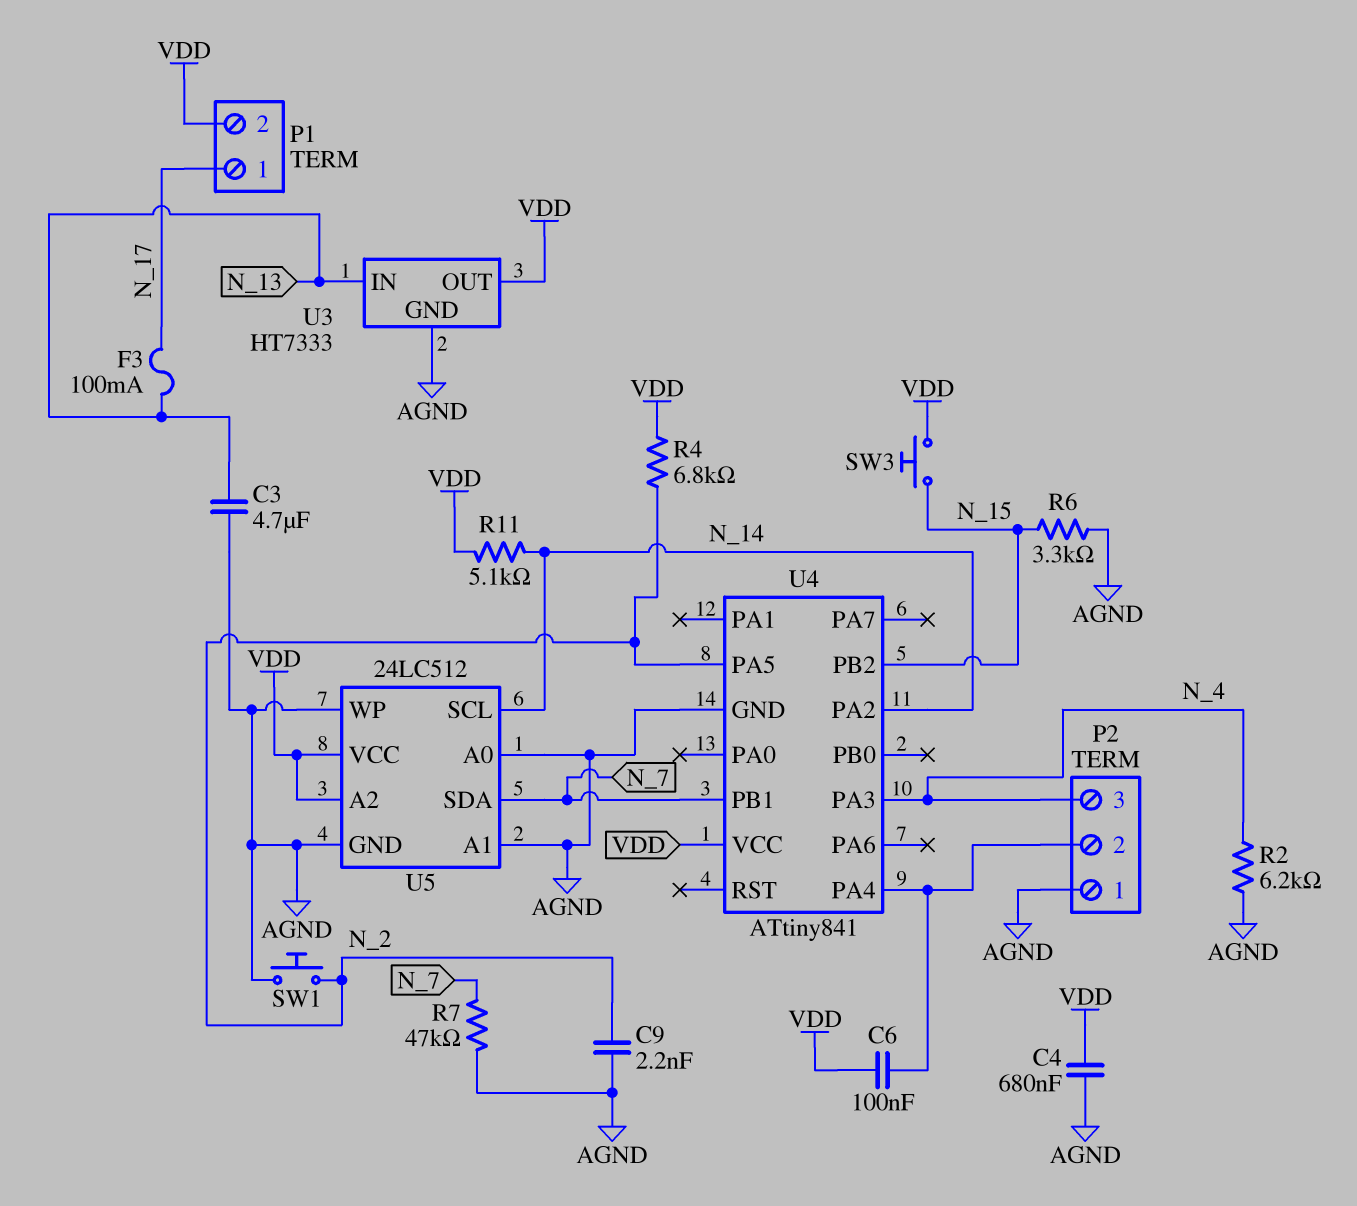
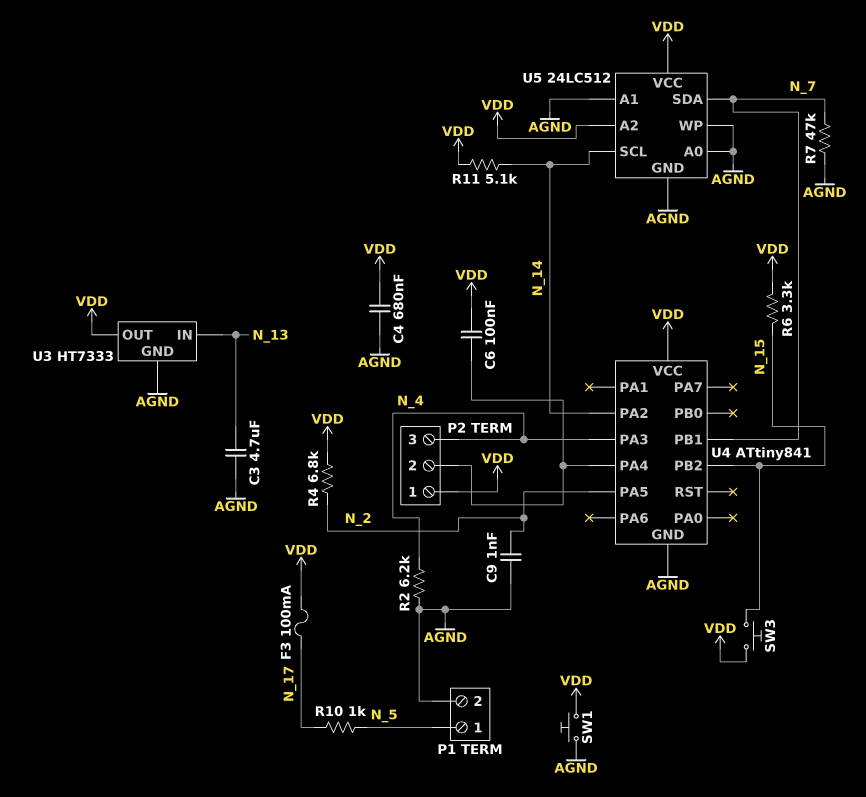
C9: 2.2nF (AGND, N_2) -> 1nF (AGND, N_2)
F3: 100mA (N_13, N_17) -> 100mA (N_17, VDD)
P1 pin 1: N_17 -> N_5
P1 pin 2: VDD -> AGND
P2 pin 1: AGND -> VDD
R6: 3.3k (AGND, N_15) -> 3.3k (N_15, VDD)
R10: none -> 1k (N_5, N_17)
SW1: button (AGND, N_2) -> button (AGND, VDD)

